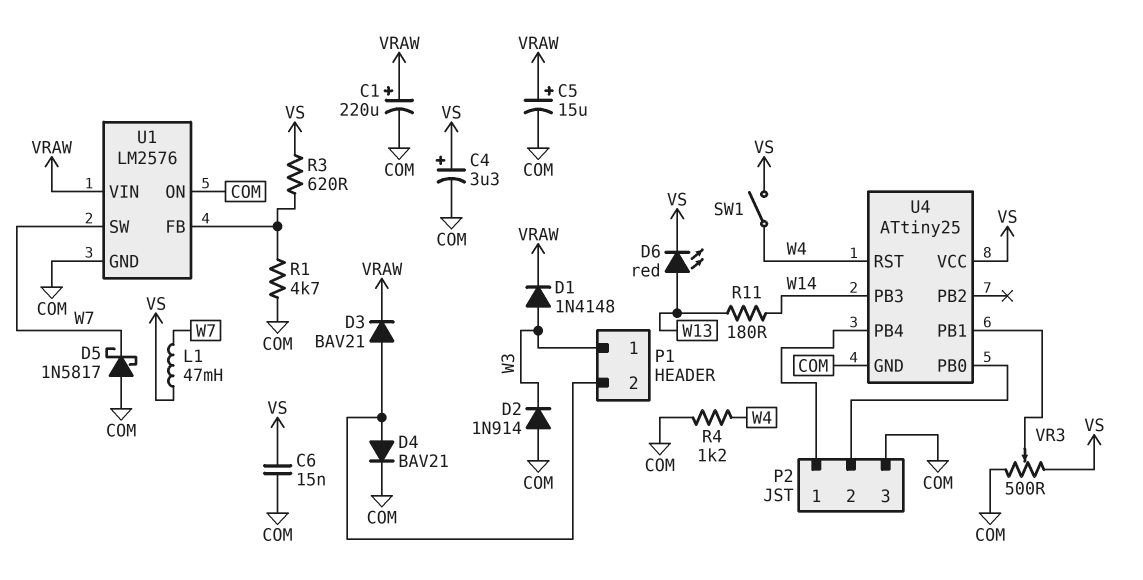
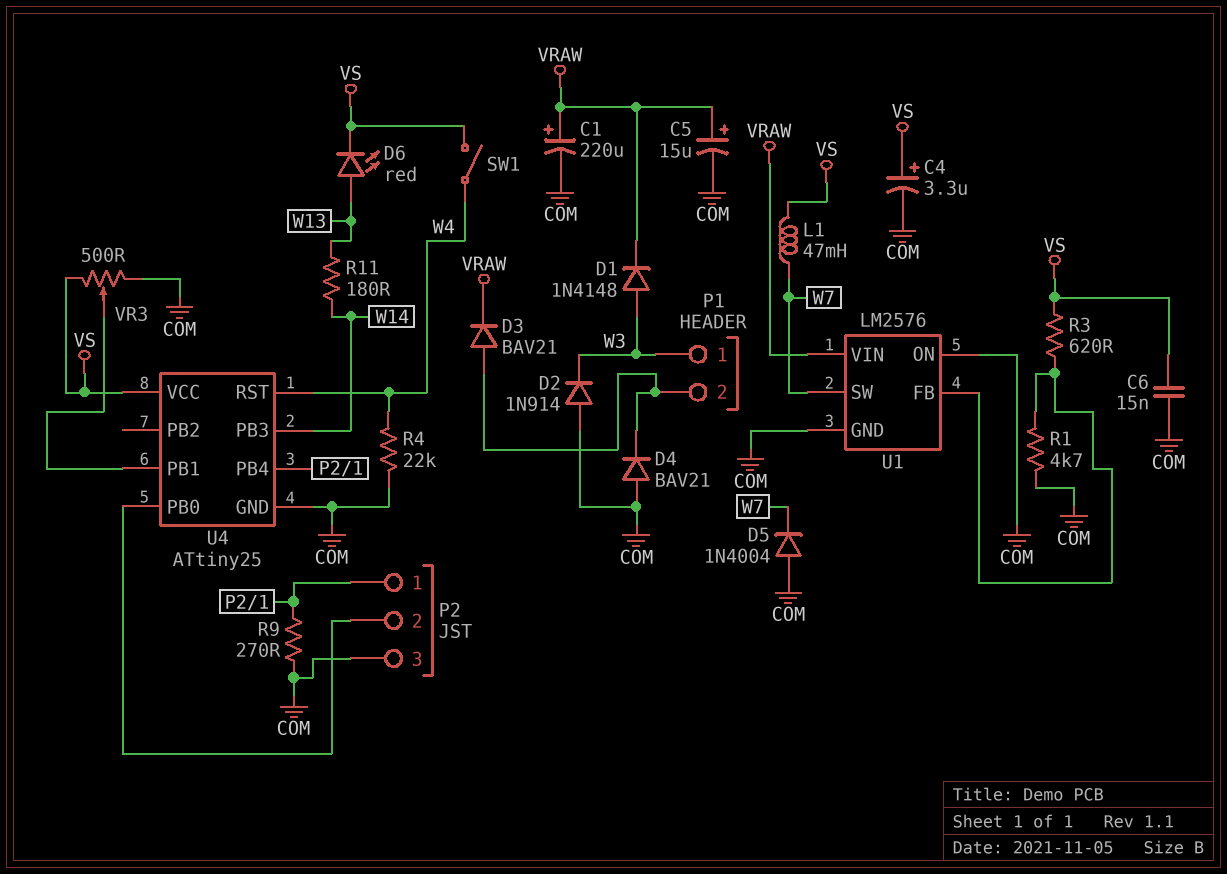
D4: diode BAV21 (A P1/2, K COM) -> diode BAV21 (A COM, K P1/2)
D5: schottky 1N5817 (A COM, K W7) -> diode 1N4004 (A COM, K W7)
R4: 1.2k (COM, W4) -> 22k (COM, W4)
R9: none -> 270 (COM, P2/1)

